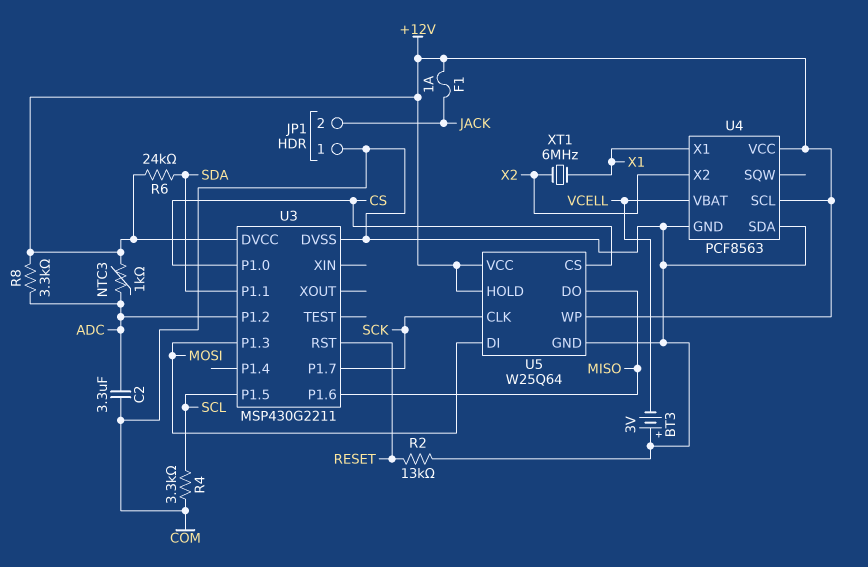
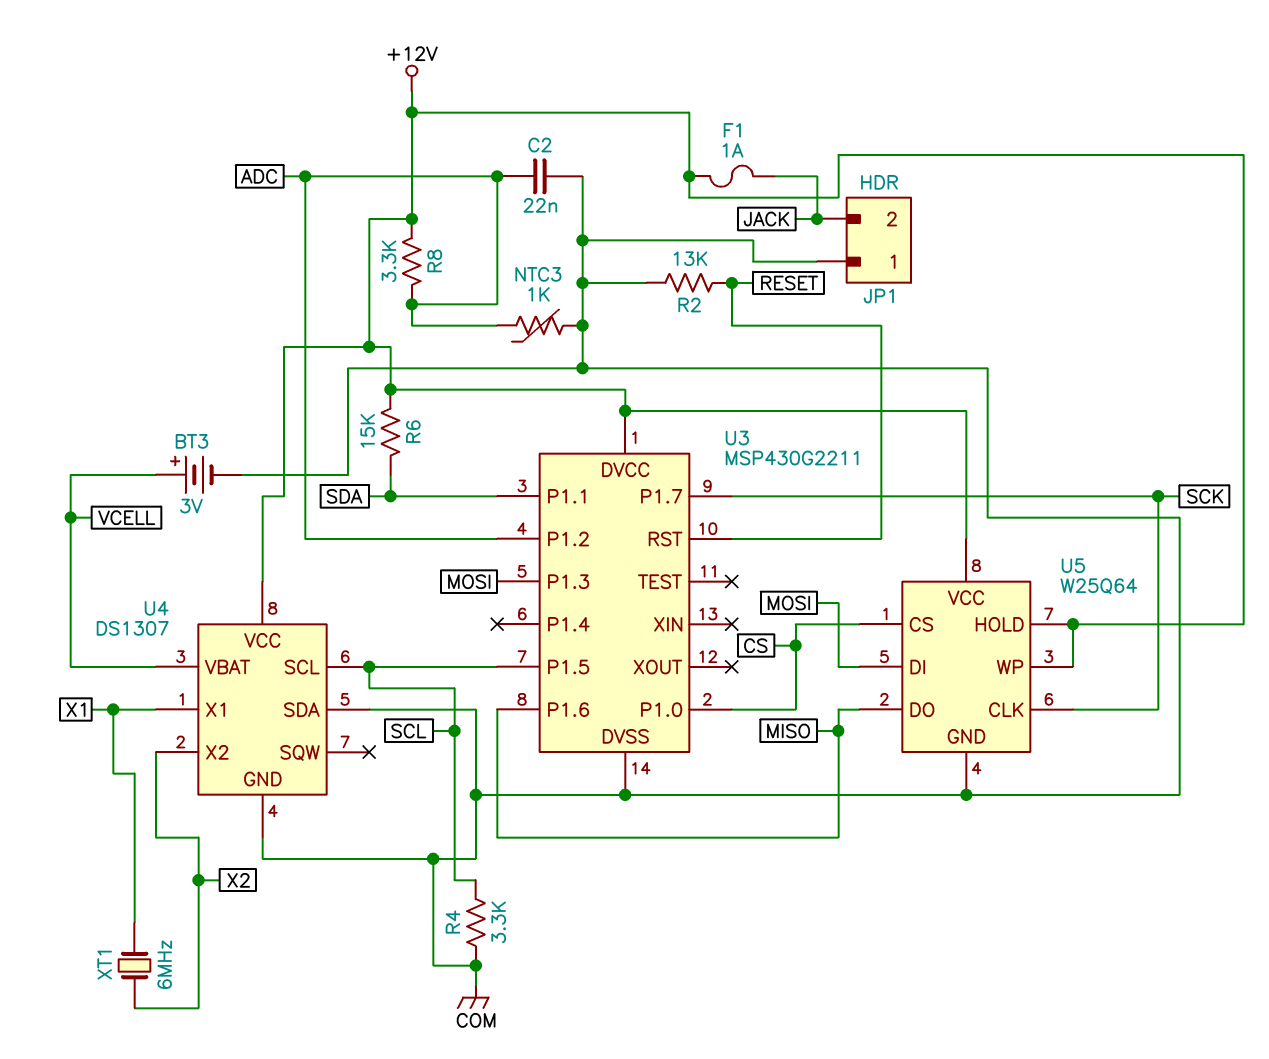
BT3: 3V (plus COM, minus VCELL) -> 3V (plus VCELL, minus COM)
C2: 3.3uF (ADC, COM) -> 22nF (ADC, COM)
NTC3: 1k (+12V, ADC) -> 1k (ADC, COM)
R6: 24k (+12V, SDA) -> 15k (+12V, SDA)
U4: PCF8563 -> DS1307
U4 pin SCL: +12V -> SCL

